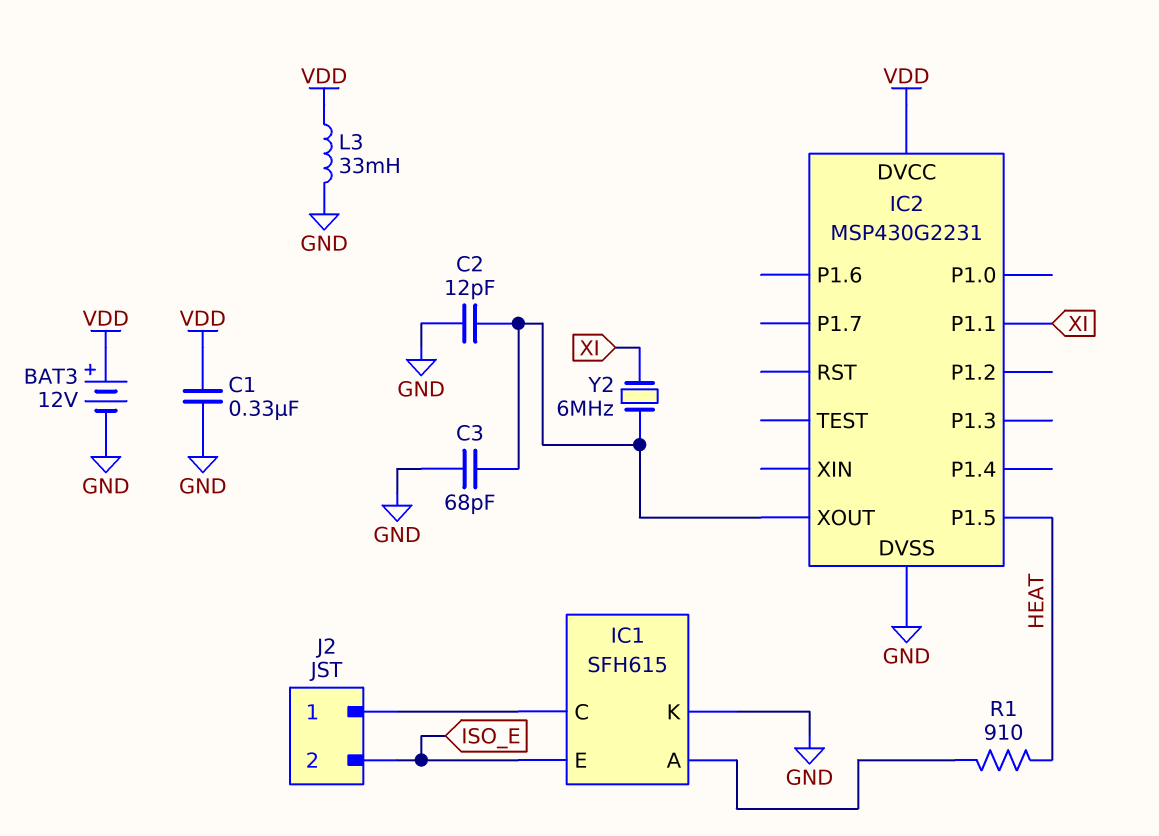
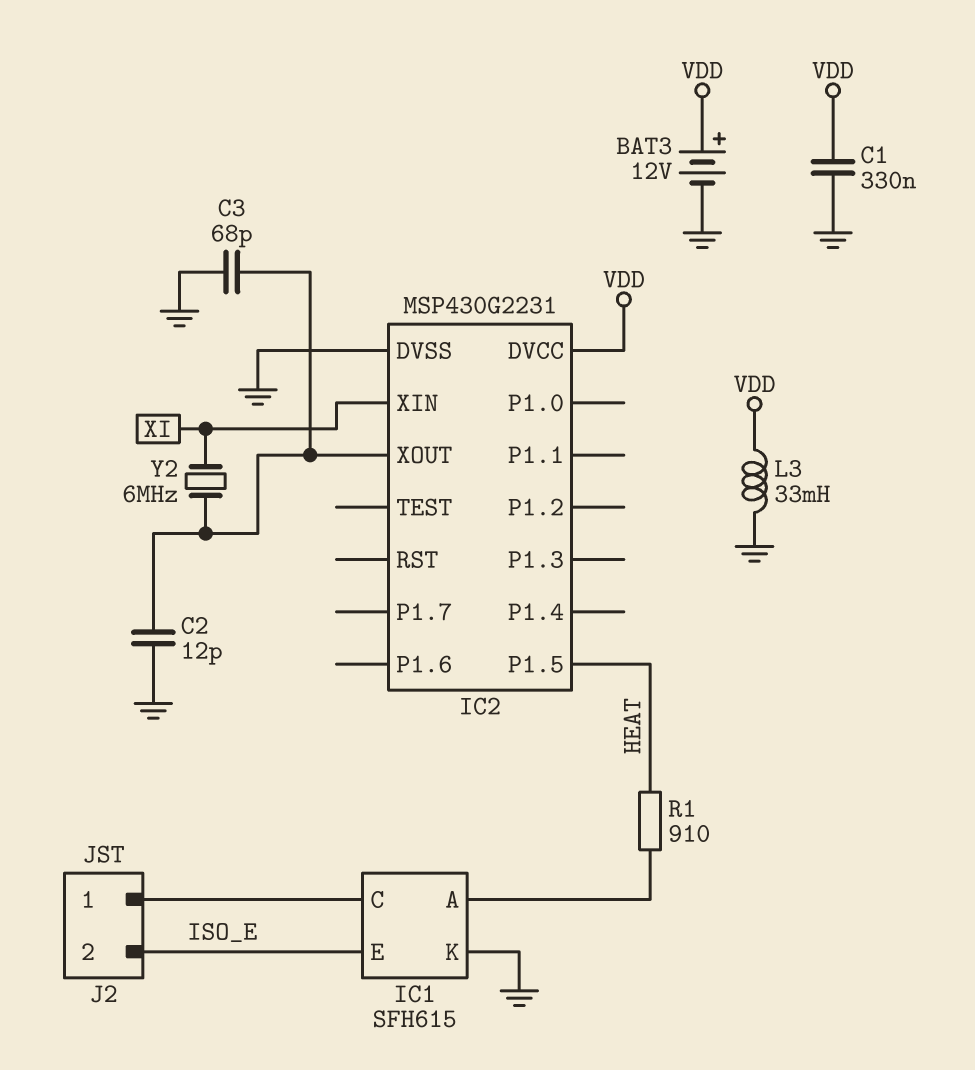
IC2 pin P1.1: XI -> none
IC2 pin XIN: none -> XI

